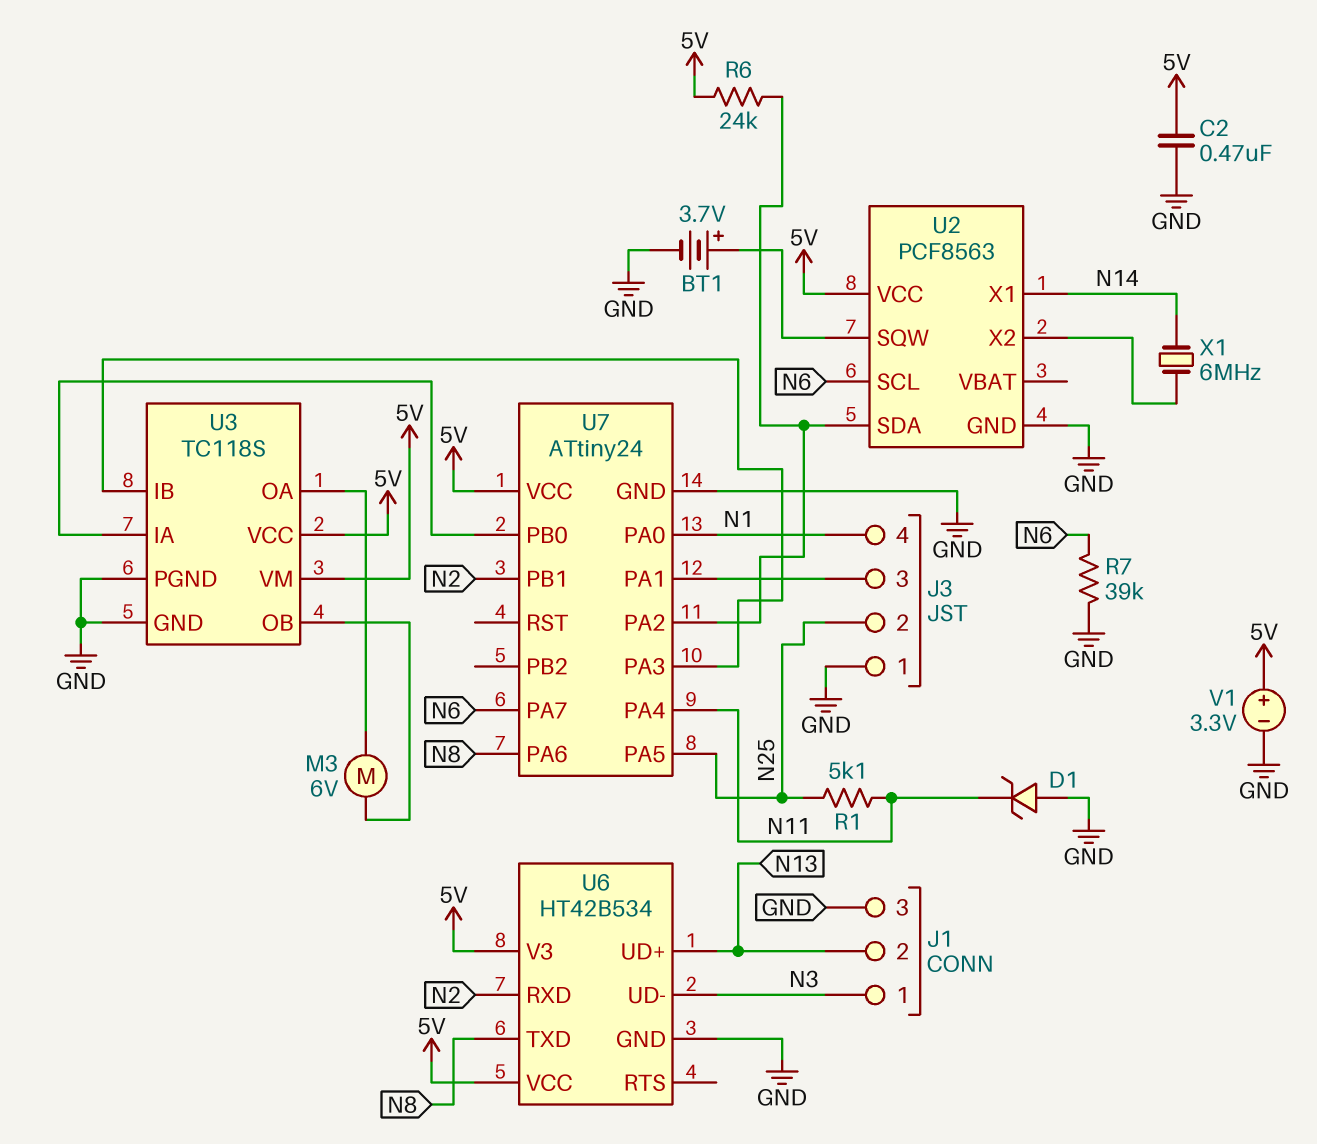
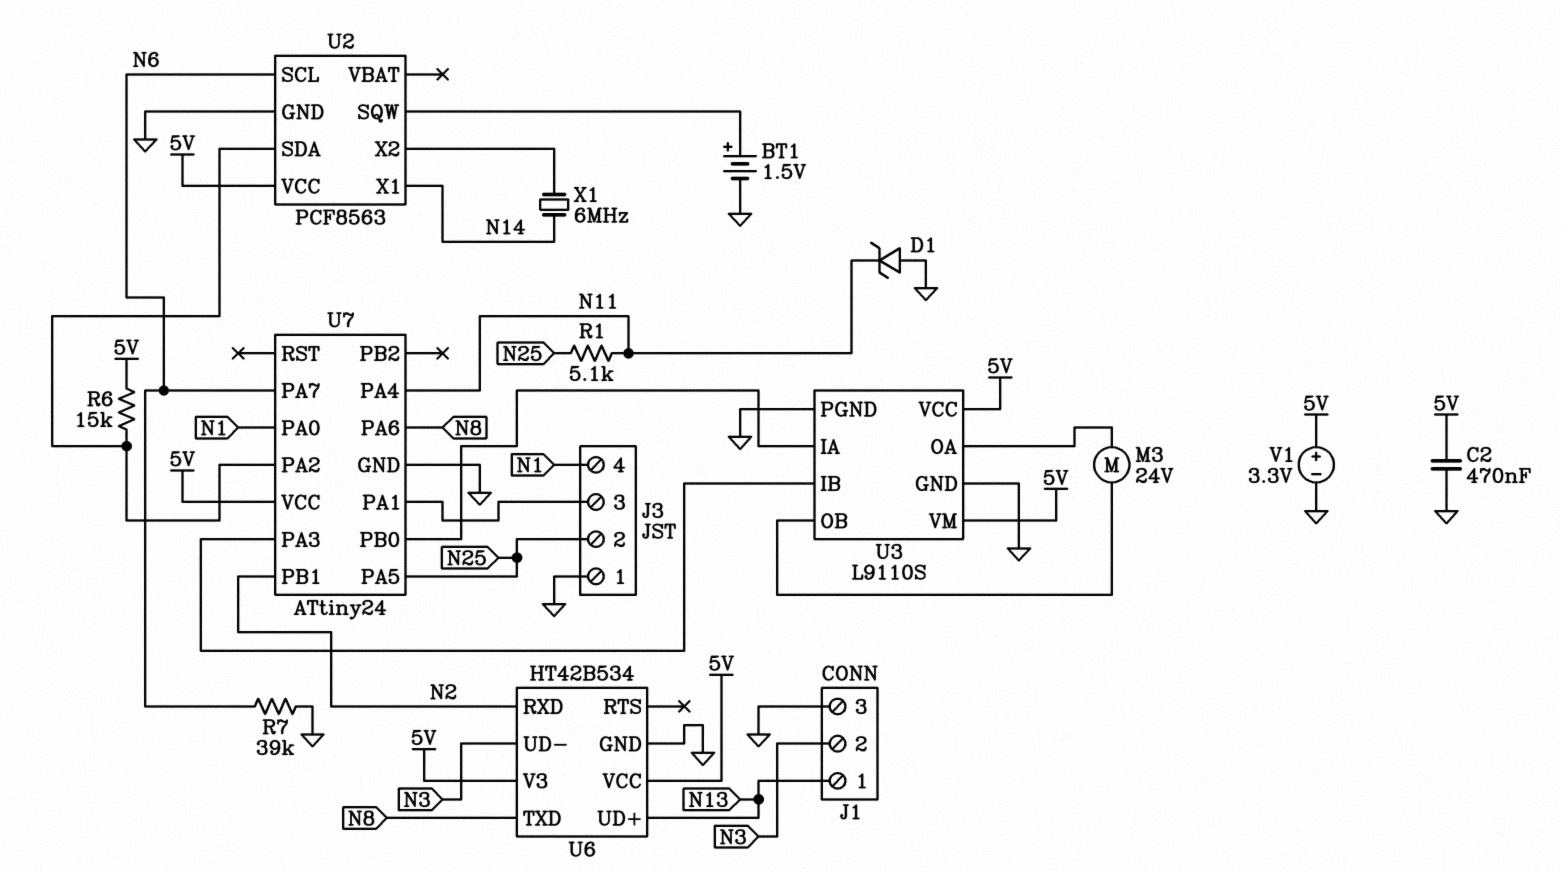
BT1: 3.7V (plus U2/SQW, minus GND) -> 1.5V (plus U2/SQW, minus GND)
J1 pin 1: N3 -> N13
J1 pin 2: N13 -> N3
M3: motor 6V (U3/OA, U3/OB) -> motor 24V (U3/OA, U3/OB)
R6: 24k (5V, U2/SDA) -> 15k (5V, U2/SDA)
U3: TC118S -> L9110S

